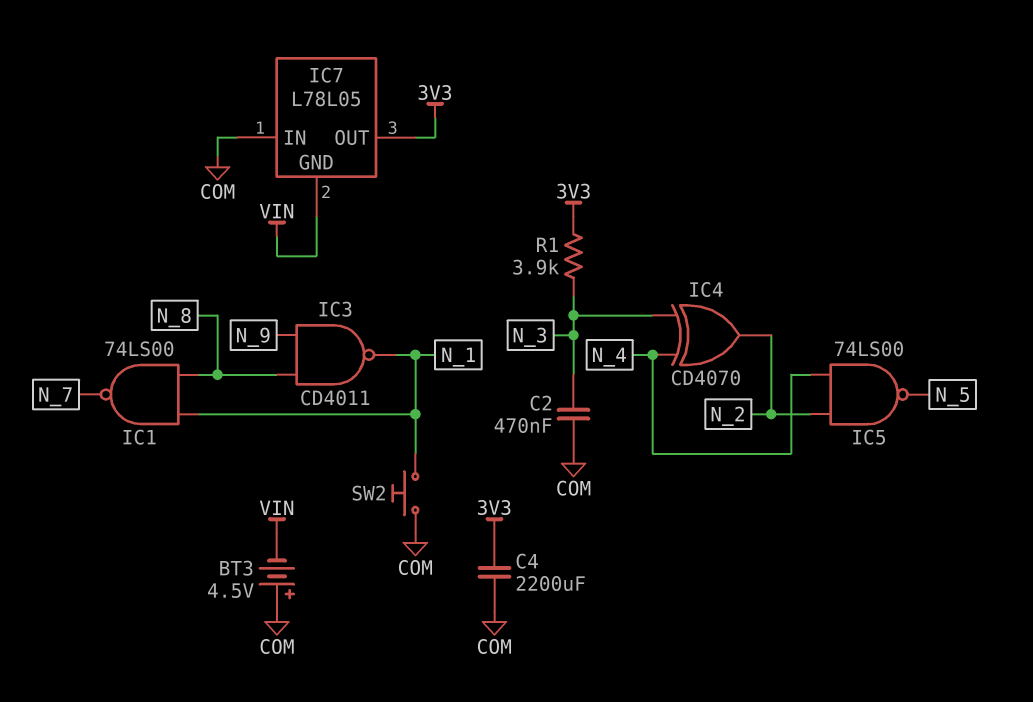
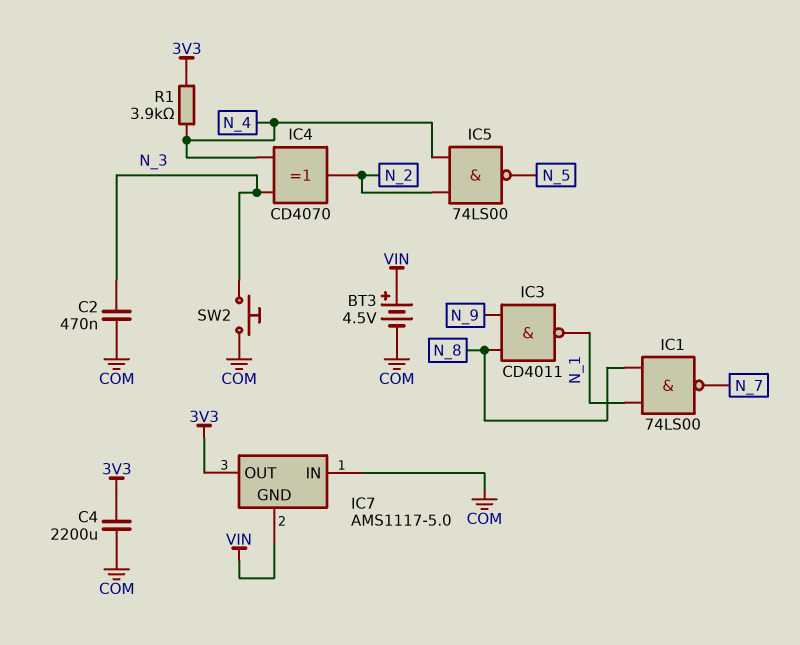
BT3: 4.5V (plus COM, minus VIN) -> 4.5V (plus VIN, minus COM)
IC7: L78L05 -> AMS1117-5.0
R1: 3.9k (3V3, N_3) -> 3.9k (3V3, N_4)
SW2: button (COM, N_1) -> button (COM, N_3)

